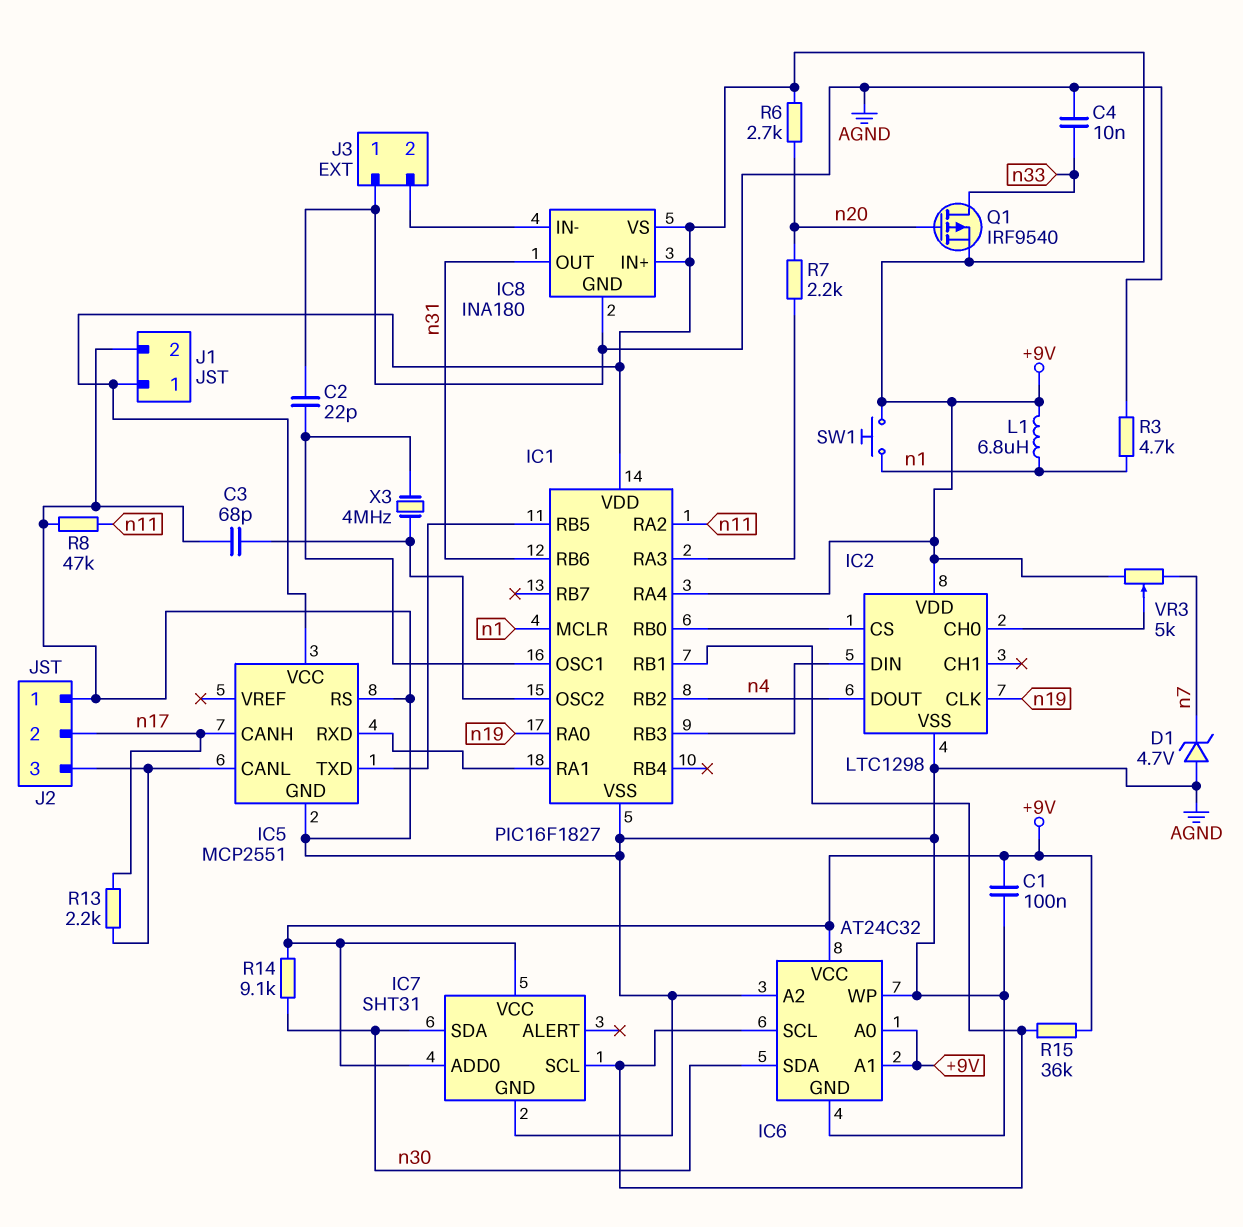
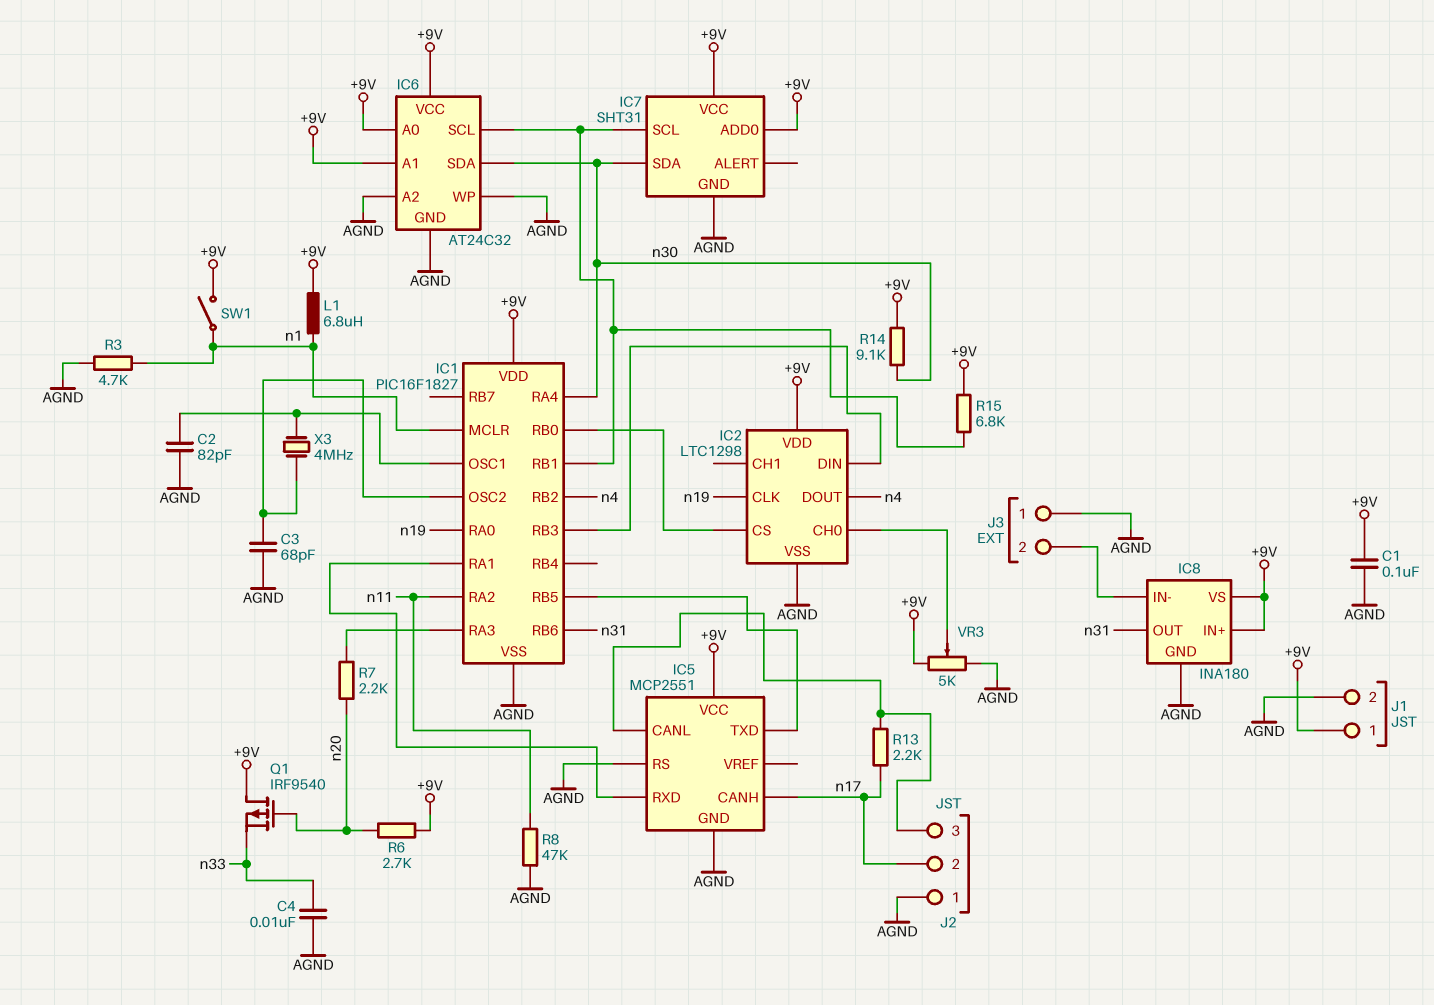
C2: 22pF (AGND, IC1/OSC1) -> 82pF (AGND, IC1/OSC1)
D1: zener 4.7V (A AGND, K n7) -> none
IC1 pin RA4: +9V -> n30
Q1: PMOS IRF9540 (G n20, D n33, S +9V) -> PMOS IRF9540 (G n20, D +9V, S n33)
R15: 36k (+9V, IC1/RB1) -> 6.8k (+9V, IC1/RB1)
SW1: button (+9V, n1) -> switch (+9V, n1)
VR3: 5k (+9V, n7, wiper IC2/CH0) -> 5k (+9V, AGND, wiper IC2/CH0)

